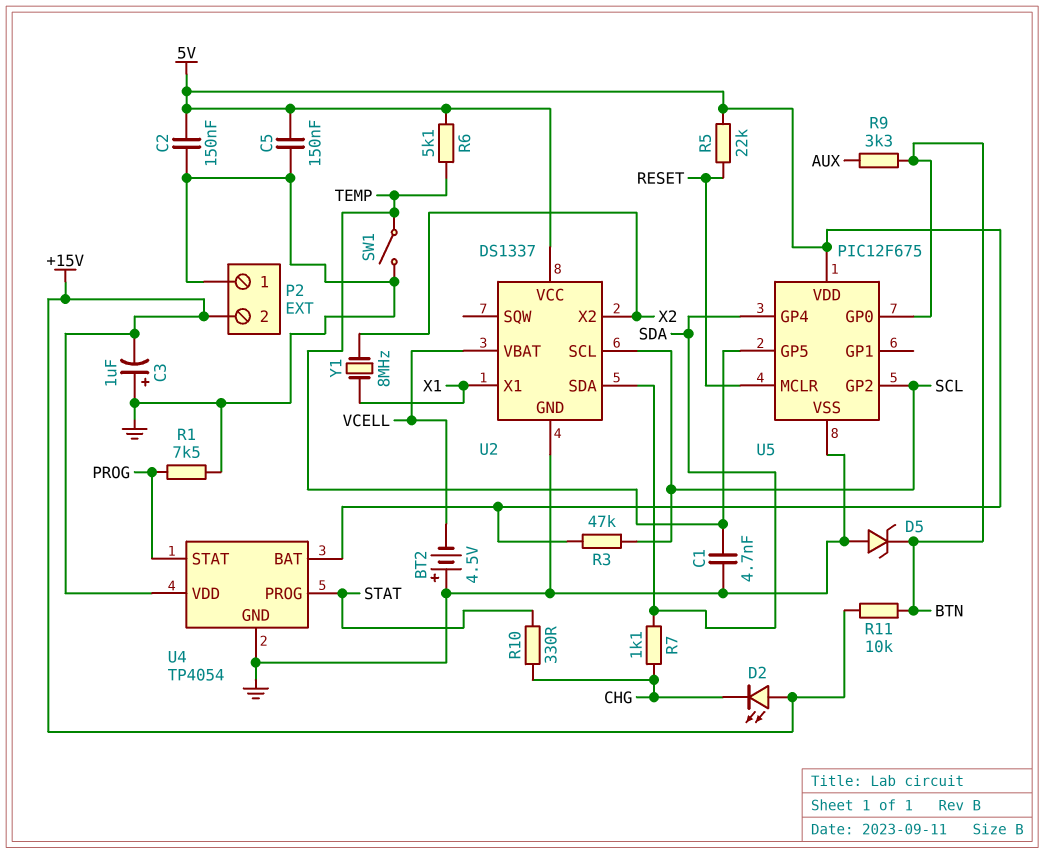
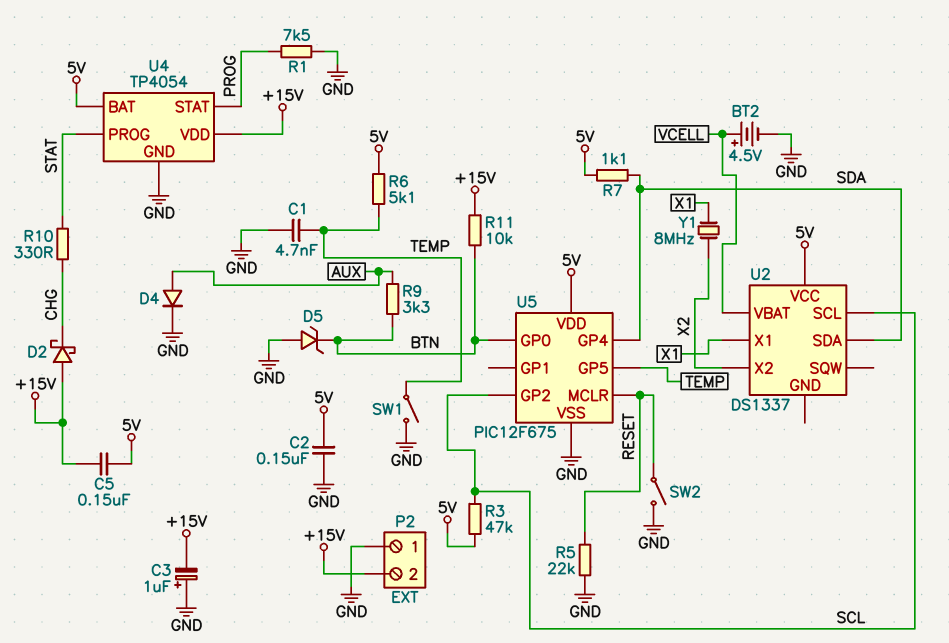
BT2: 4.5V (plus GND, minus VCELL) -> 4.5V (plus VCELL, minus GND)
C5: 150nF (5V, GND) -> 150nF (+15V, 5V)
D2: LED (A +15V, K CHG) -> schottky (A +15V, K CHG)
D4: none -> diode (A AUX, K GND)
R5: 22k (5V, RESET) -> 22k (GND, RESET)
R7: 1.1k (CHG, SDA) -> 1.1k (5V, SDA)
SW2: none -> switch (GND, RESET)
U2 pin GND: GND -> none

